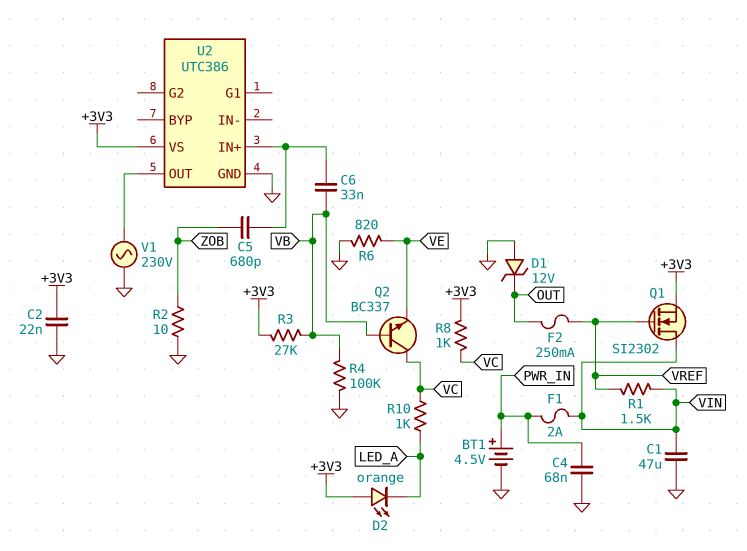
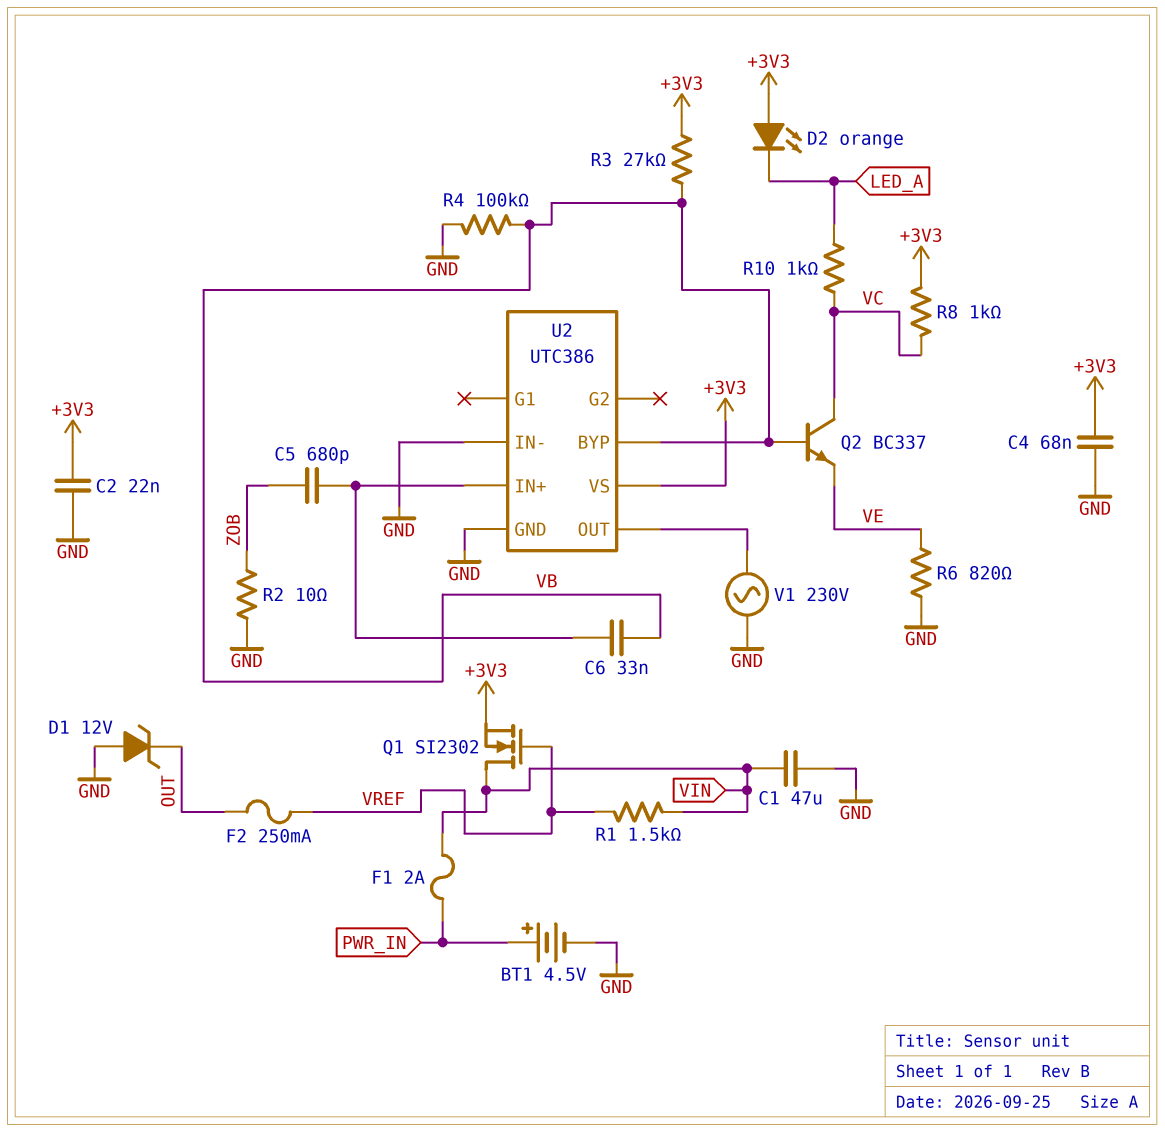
C4: 68nF (GND, PWR_IN) -> 68nF (+3V3, GND)
U2 pin BYP: none -> VB
U2 pin IN-: none -> GND

